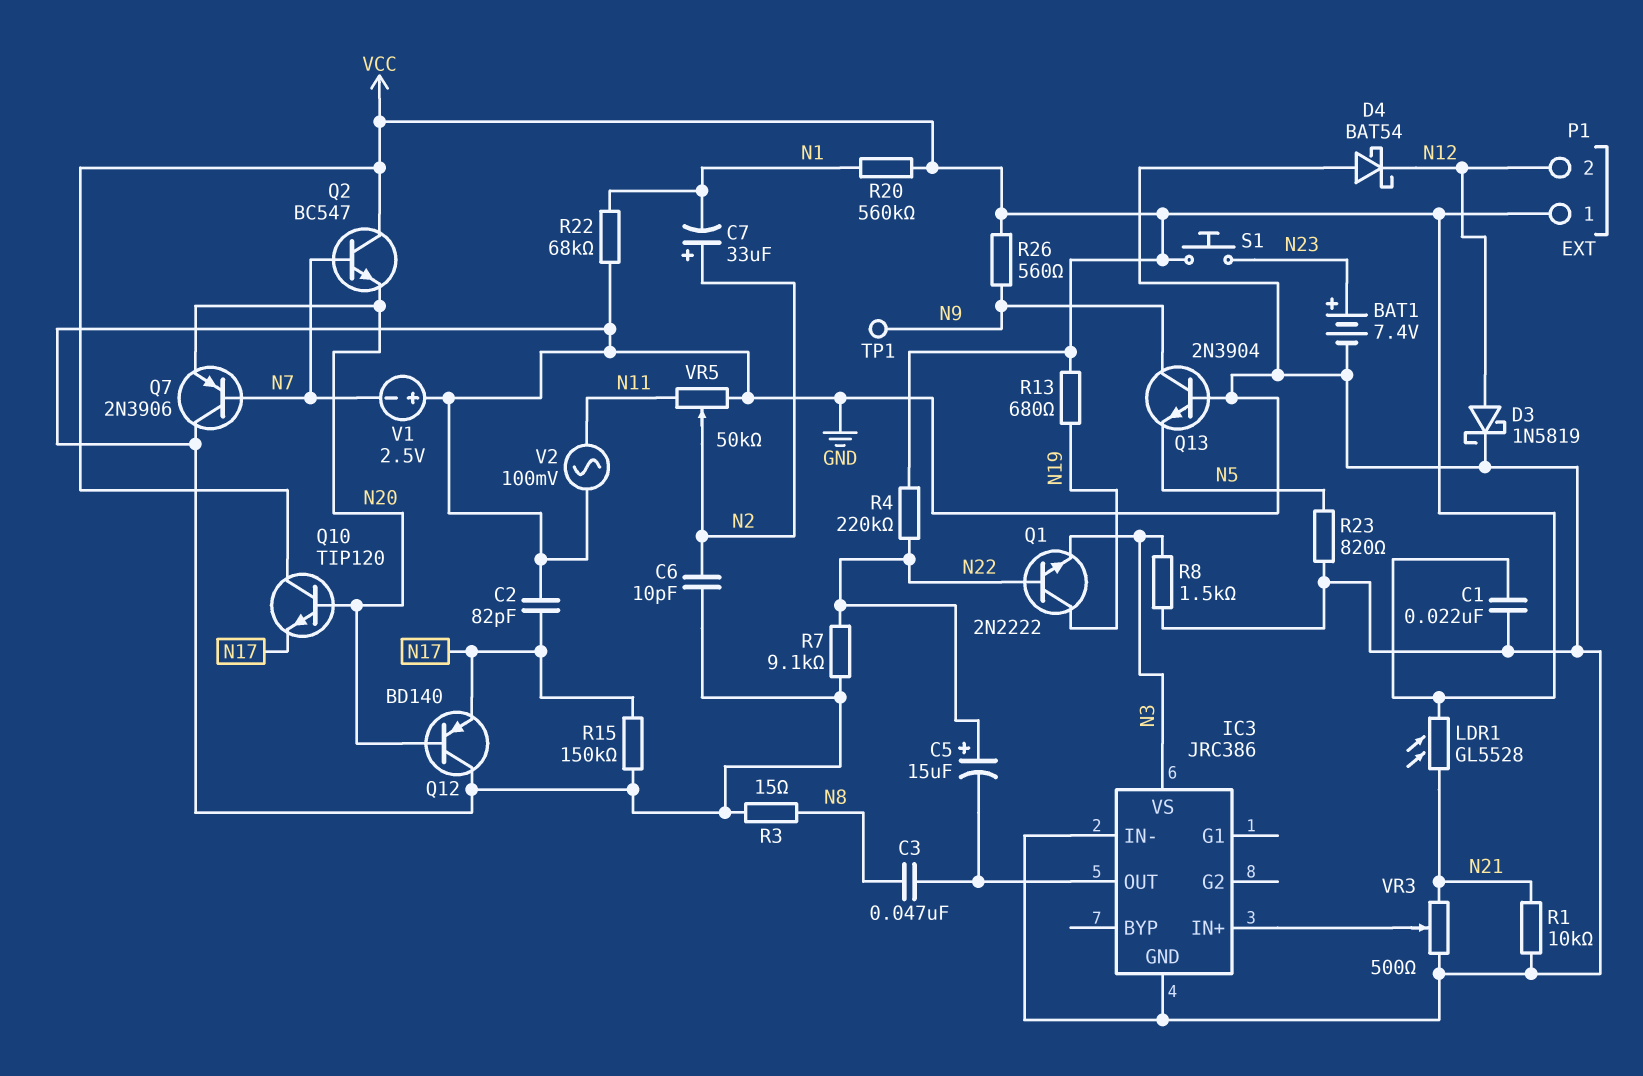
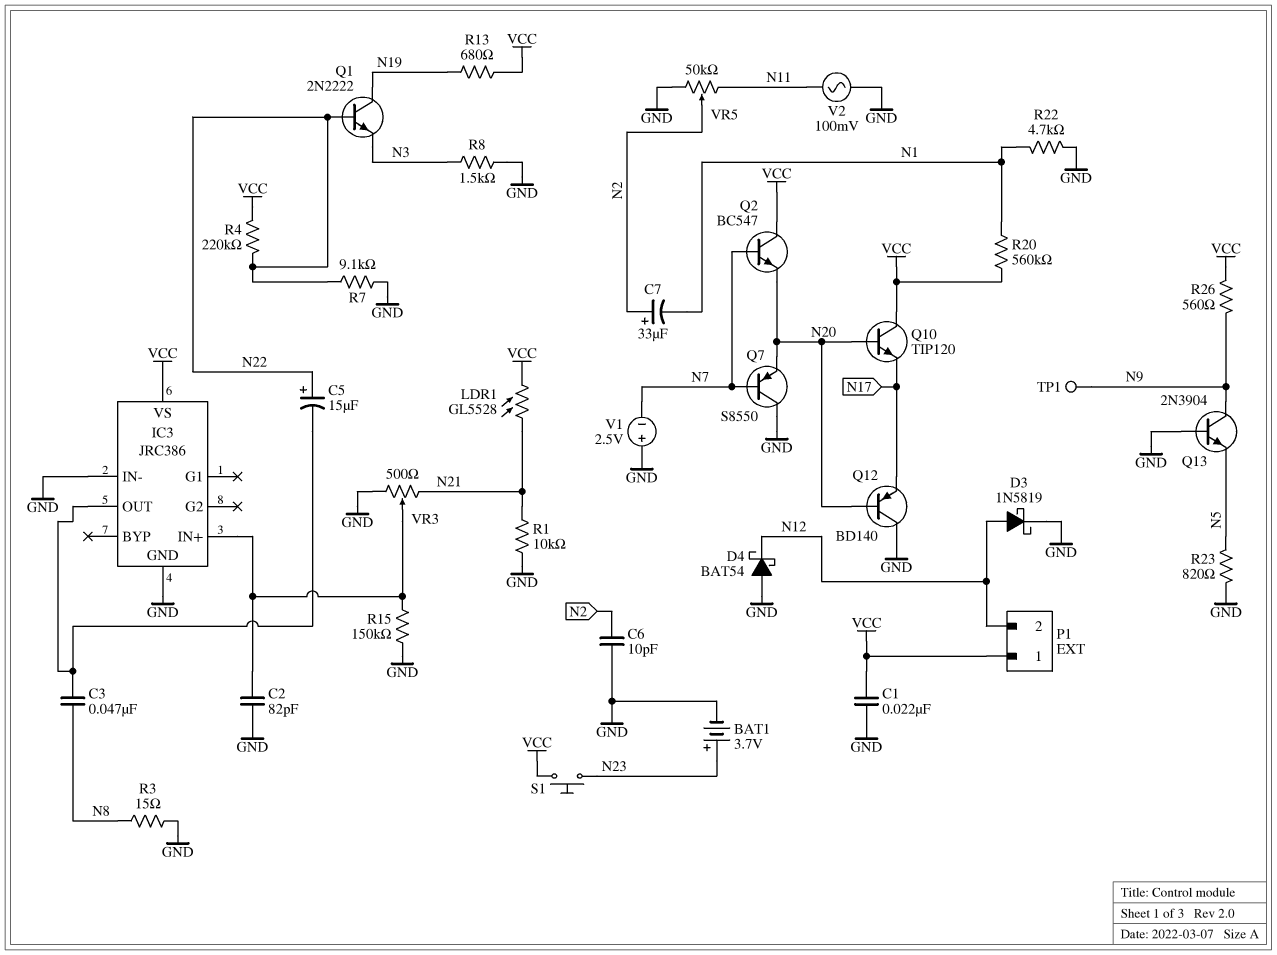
BAT1: 7.4V (plus N23, minus GND) -> 3.7V (plus N23, minus GND)
C2: 82pF (GND, N17) -> 82pF (GND, IC3/IN+)
IC3 pin VS: N3 -> VCC
Q7: PNP 2N3906 (B N7, C GND, E N20) -> PNP S8550 (B N7, C GND, E N20)
R15: 150k (GND, N17) -> 150k (GND, IC3/IN+)
R22: 68k (GND, N1) -> 4.7k (GND, N1)

